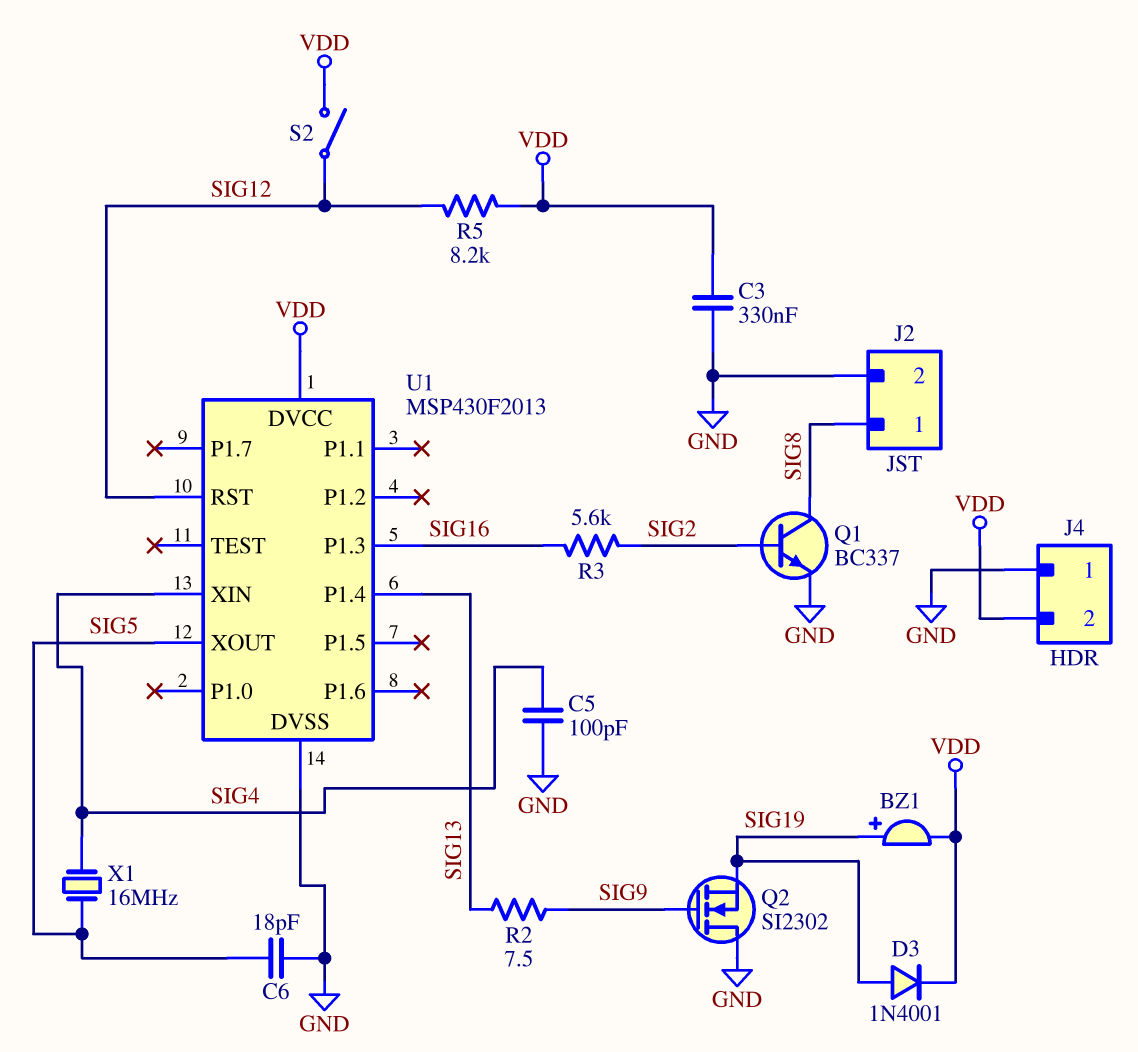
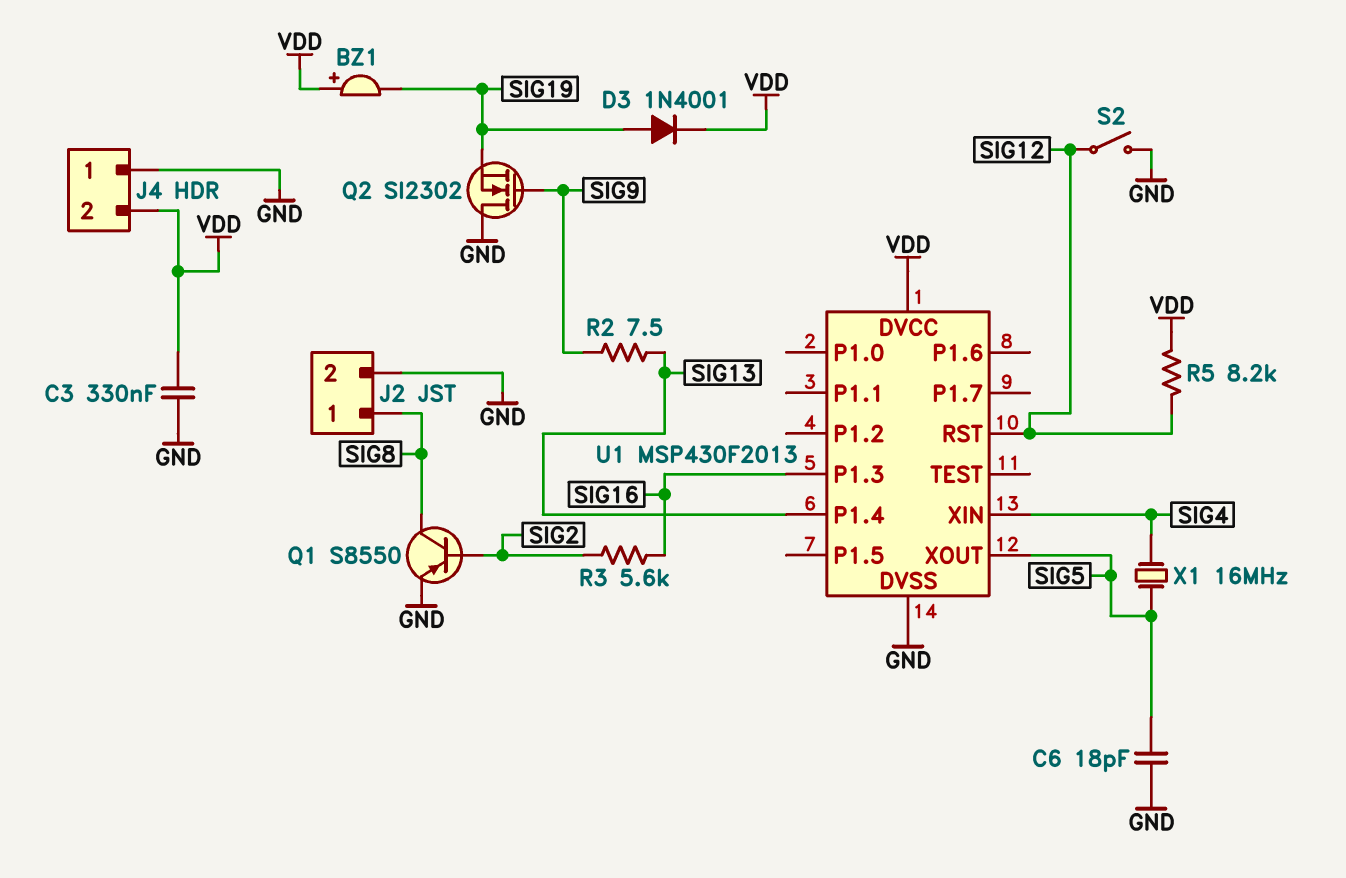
BZ1: buzzer (plus SIG19, minus VDD) -> buzzer (plus VDD, minus SIG19)
C5: 100pF (GND, SIG4) -> none
Q1: NPN BC337 (B SIG2, C SIG8, E GND) -> PNP S8550 (B SIG2, C SIG8, E GND)
S2: switch (SIG12, VDD) -> switch (GND, SIG12)

